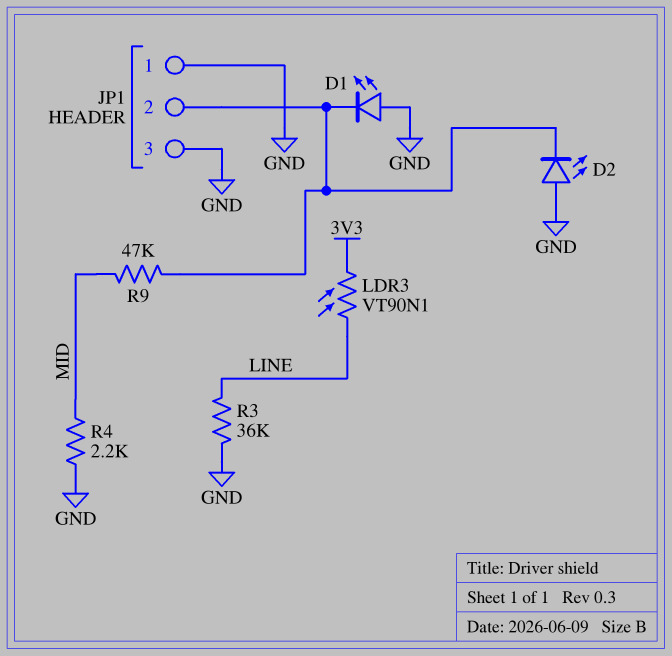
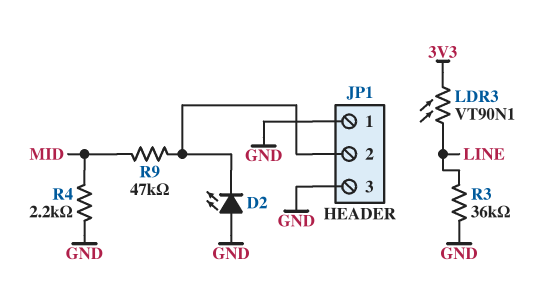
D1: LED (A GND, K JP1/2) -> none

